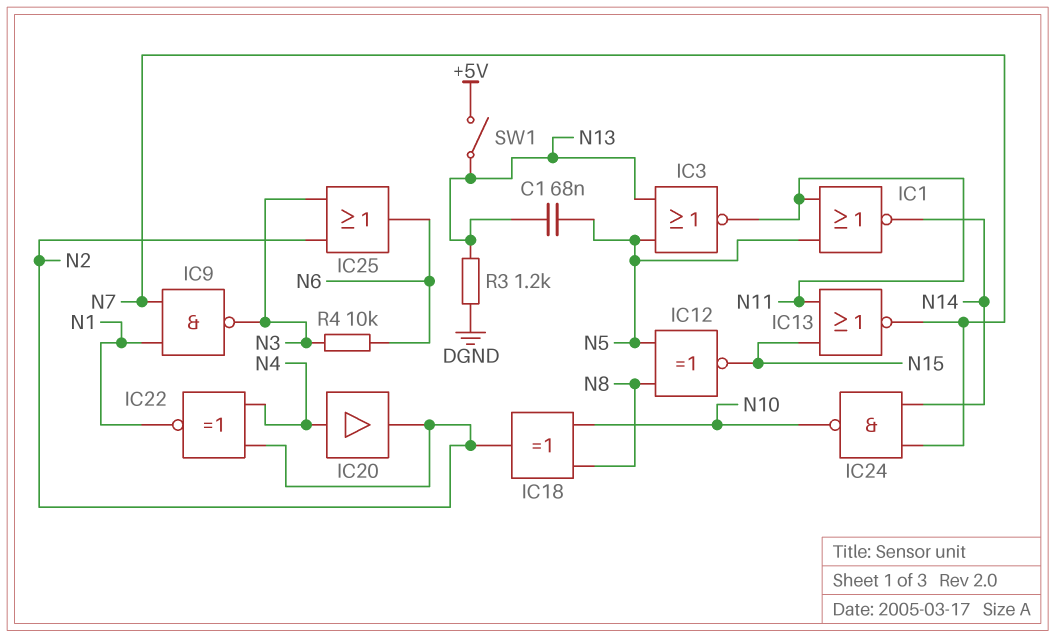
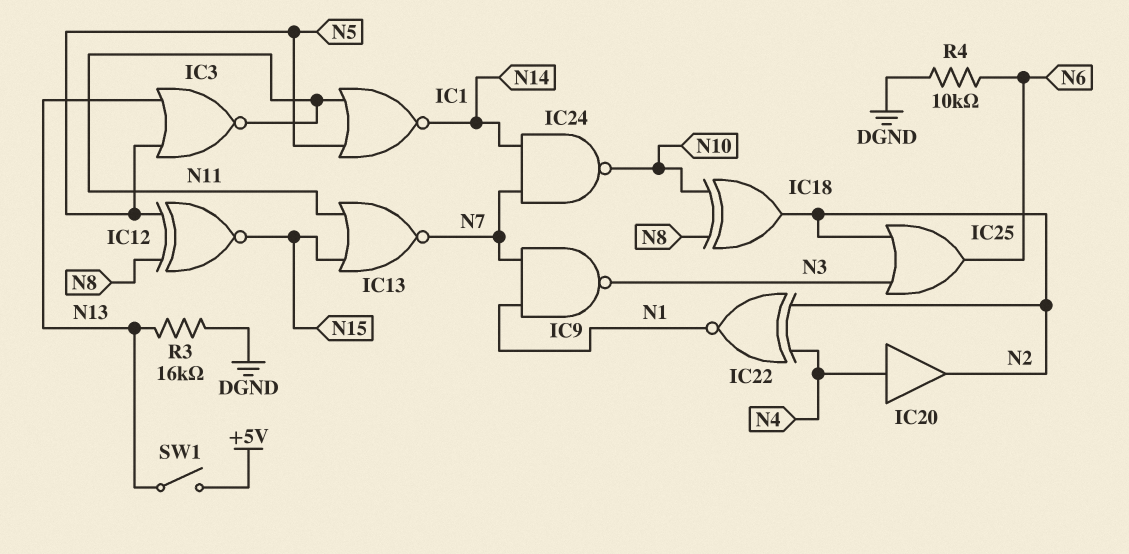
C1: 68nF (N5, N13) -> none
R3: 1.2k (DGND, N13) -> 16k (DGND, N13)
R4: 10k (N3, N6) -> 10k (DGND, N6)

